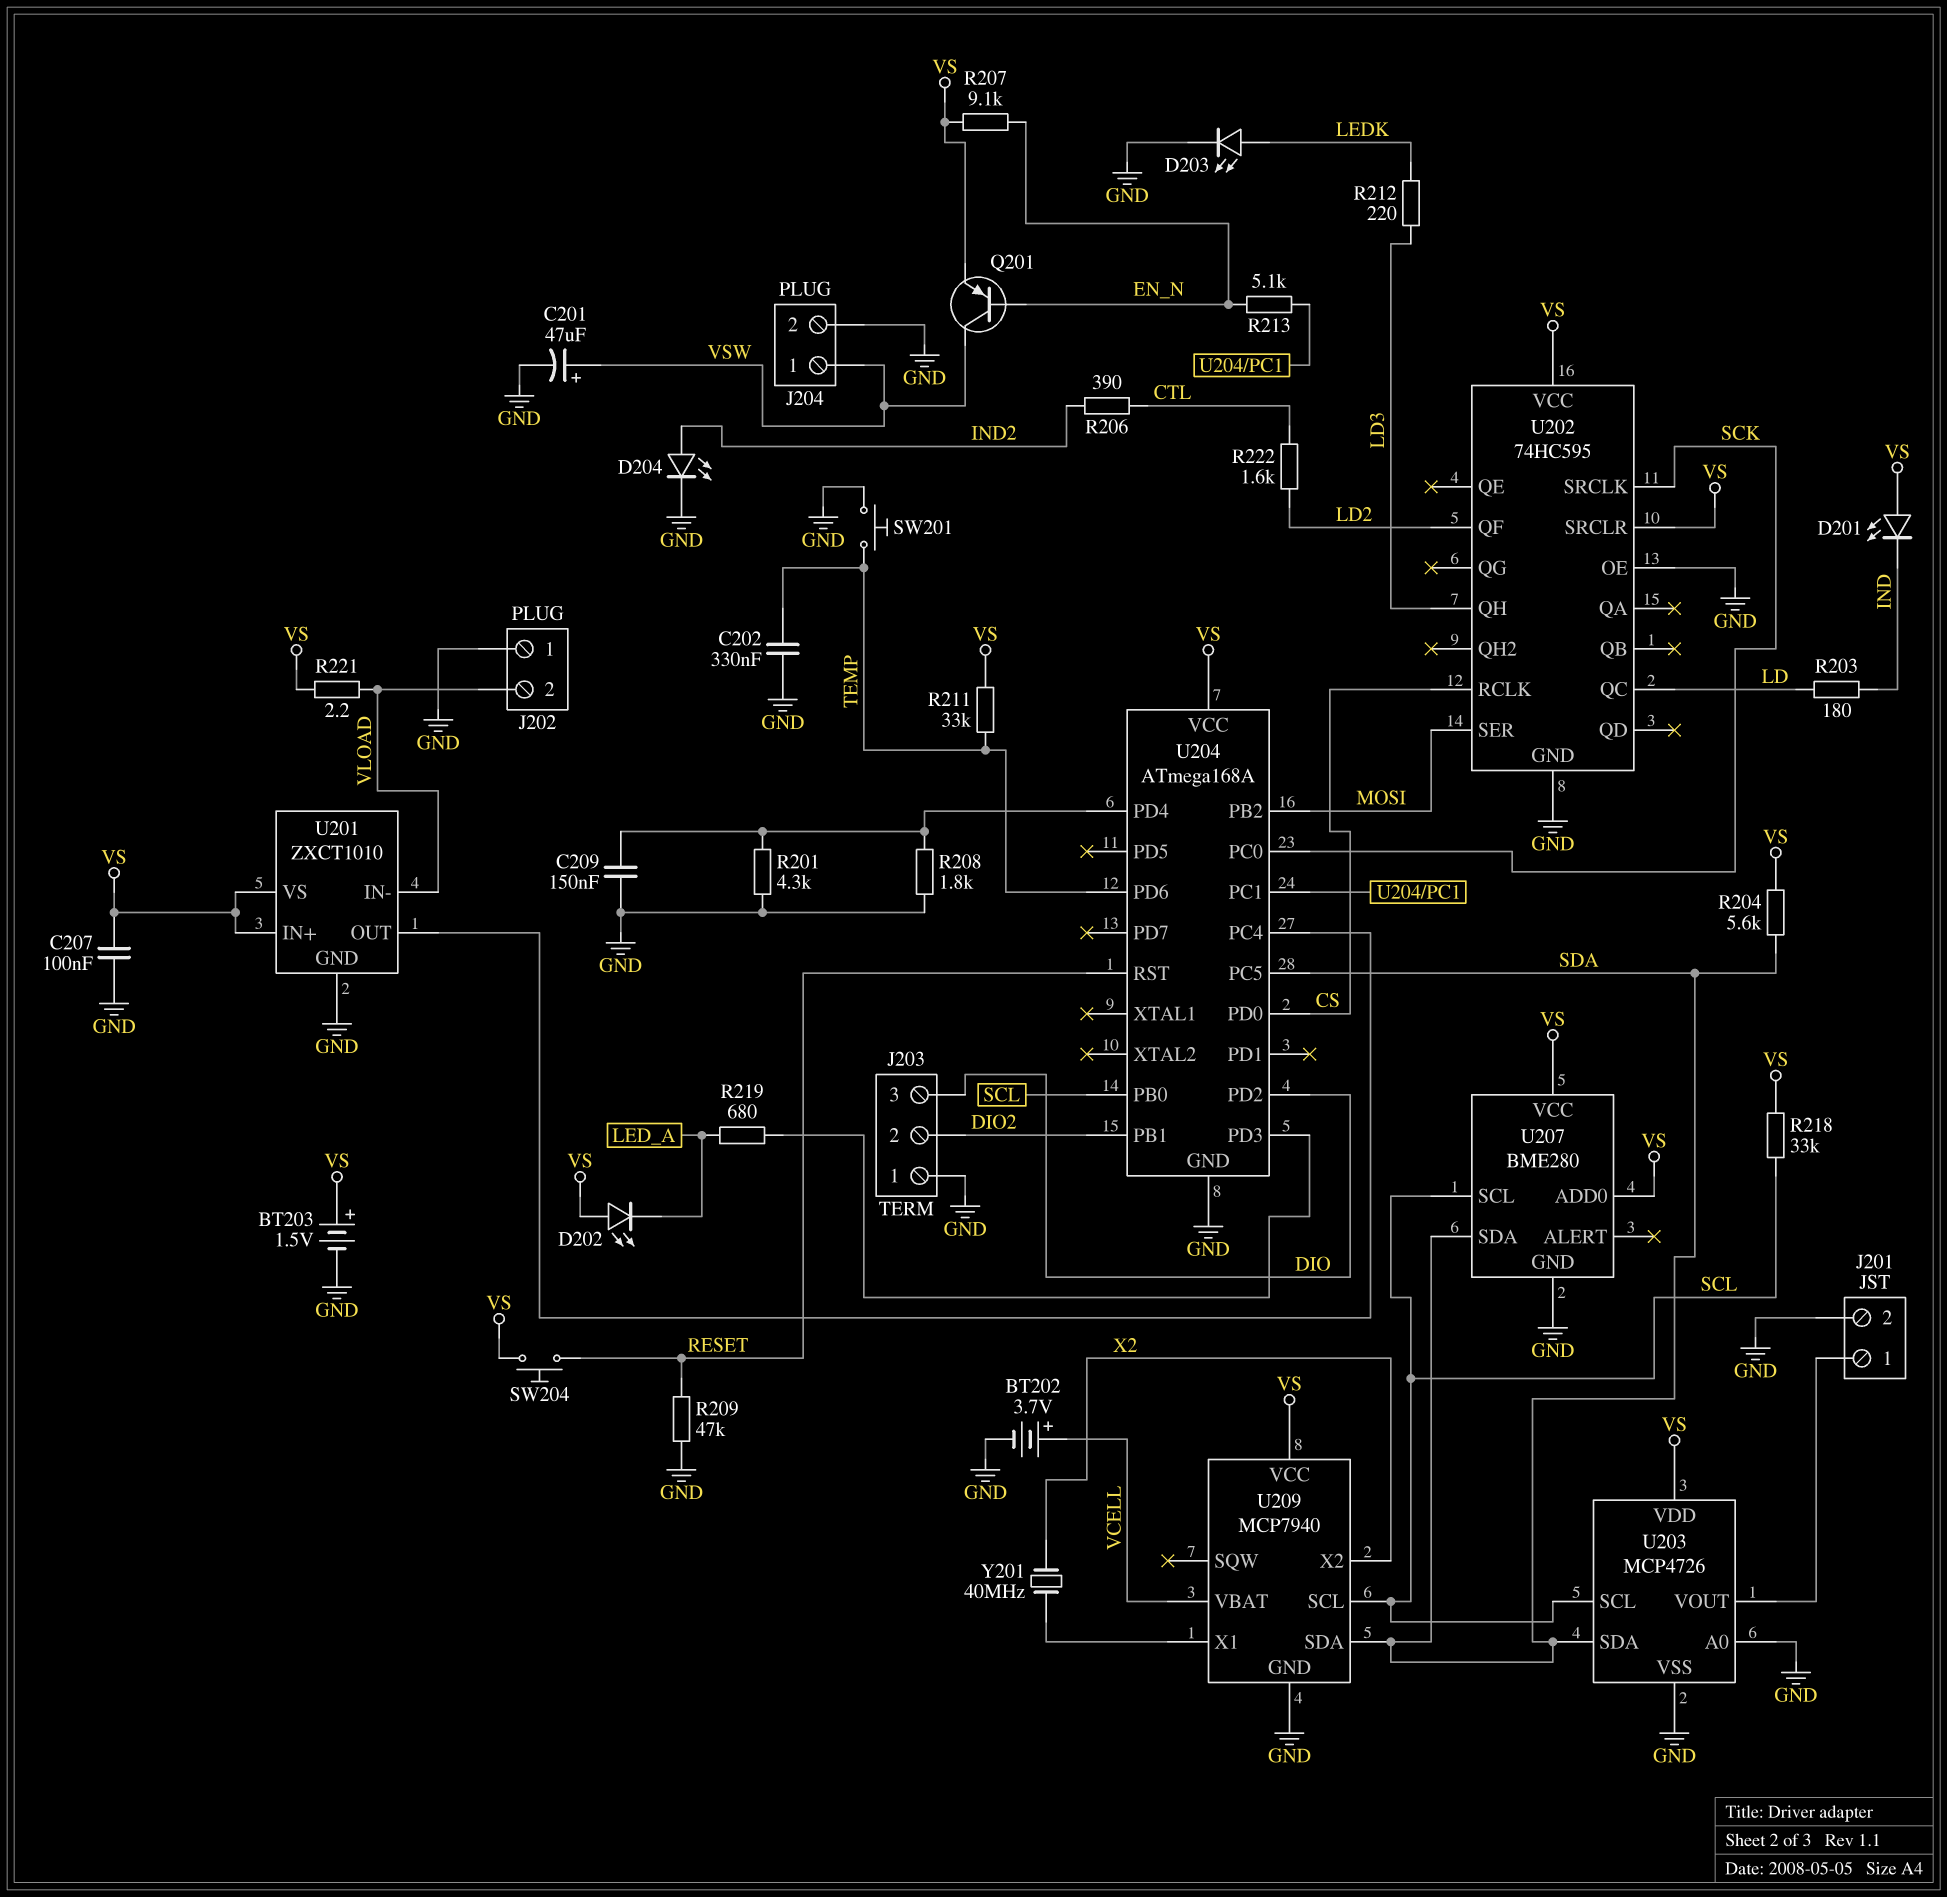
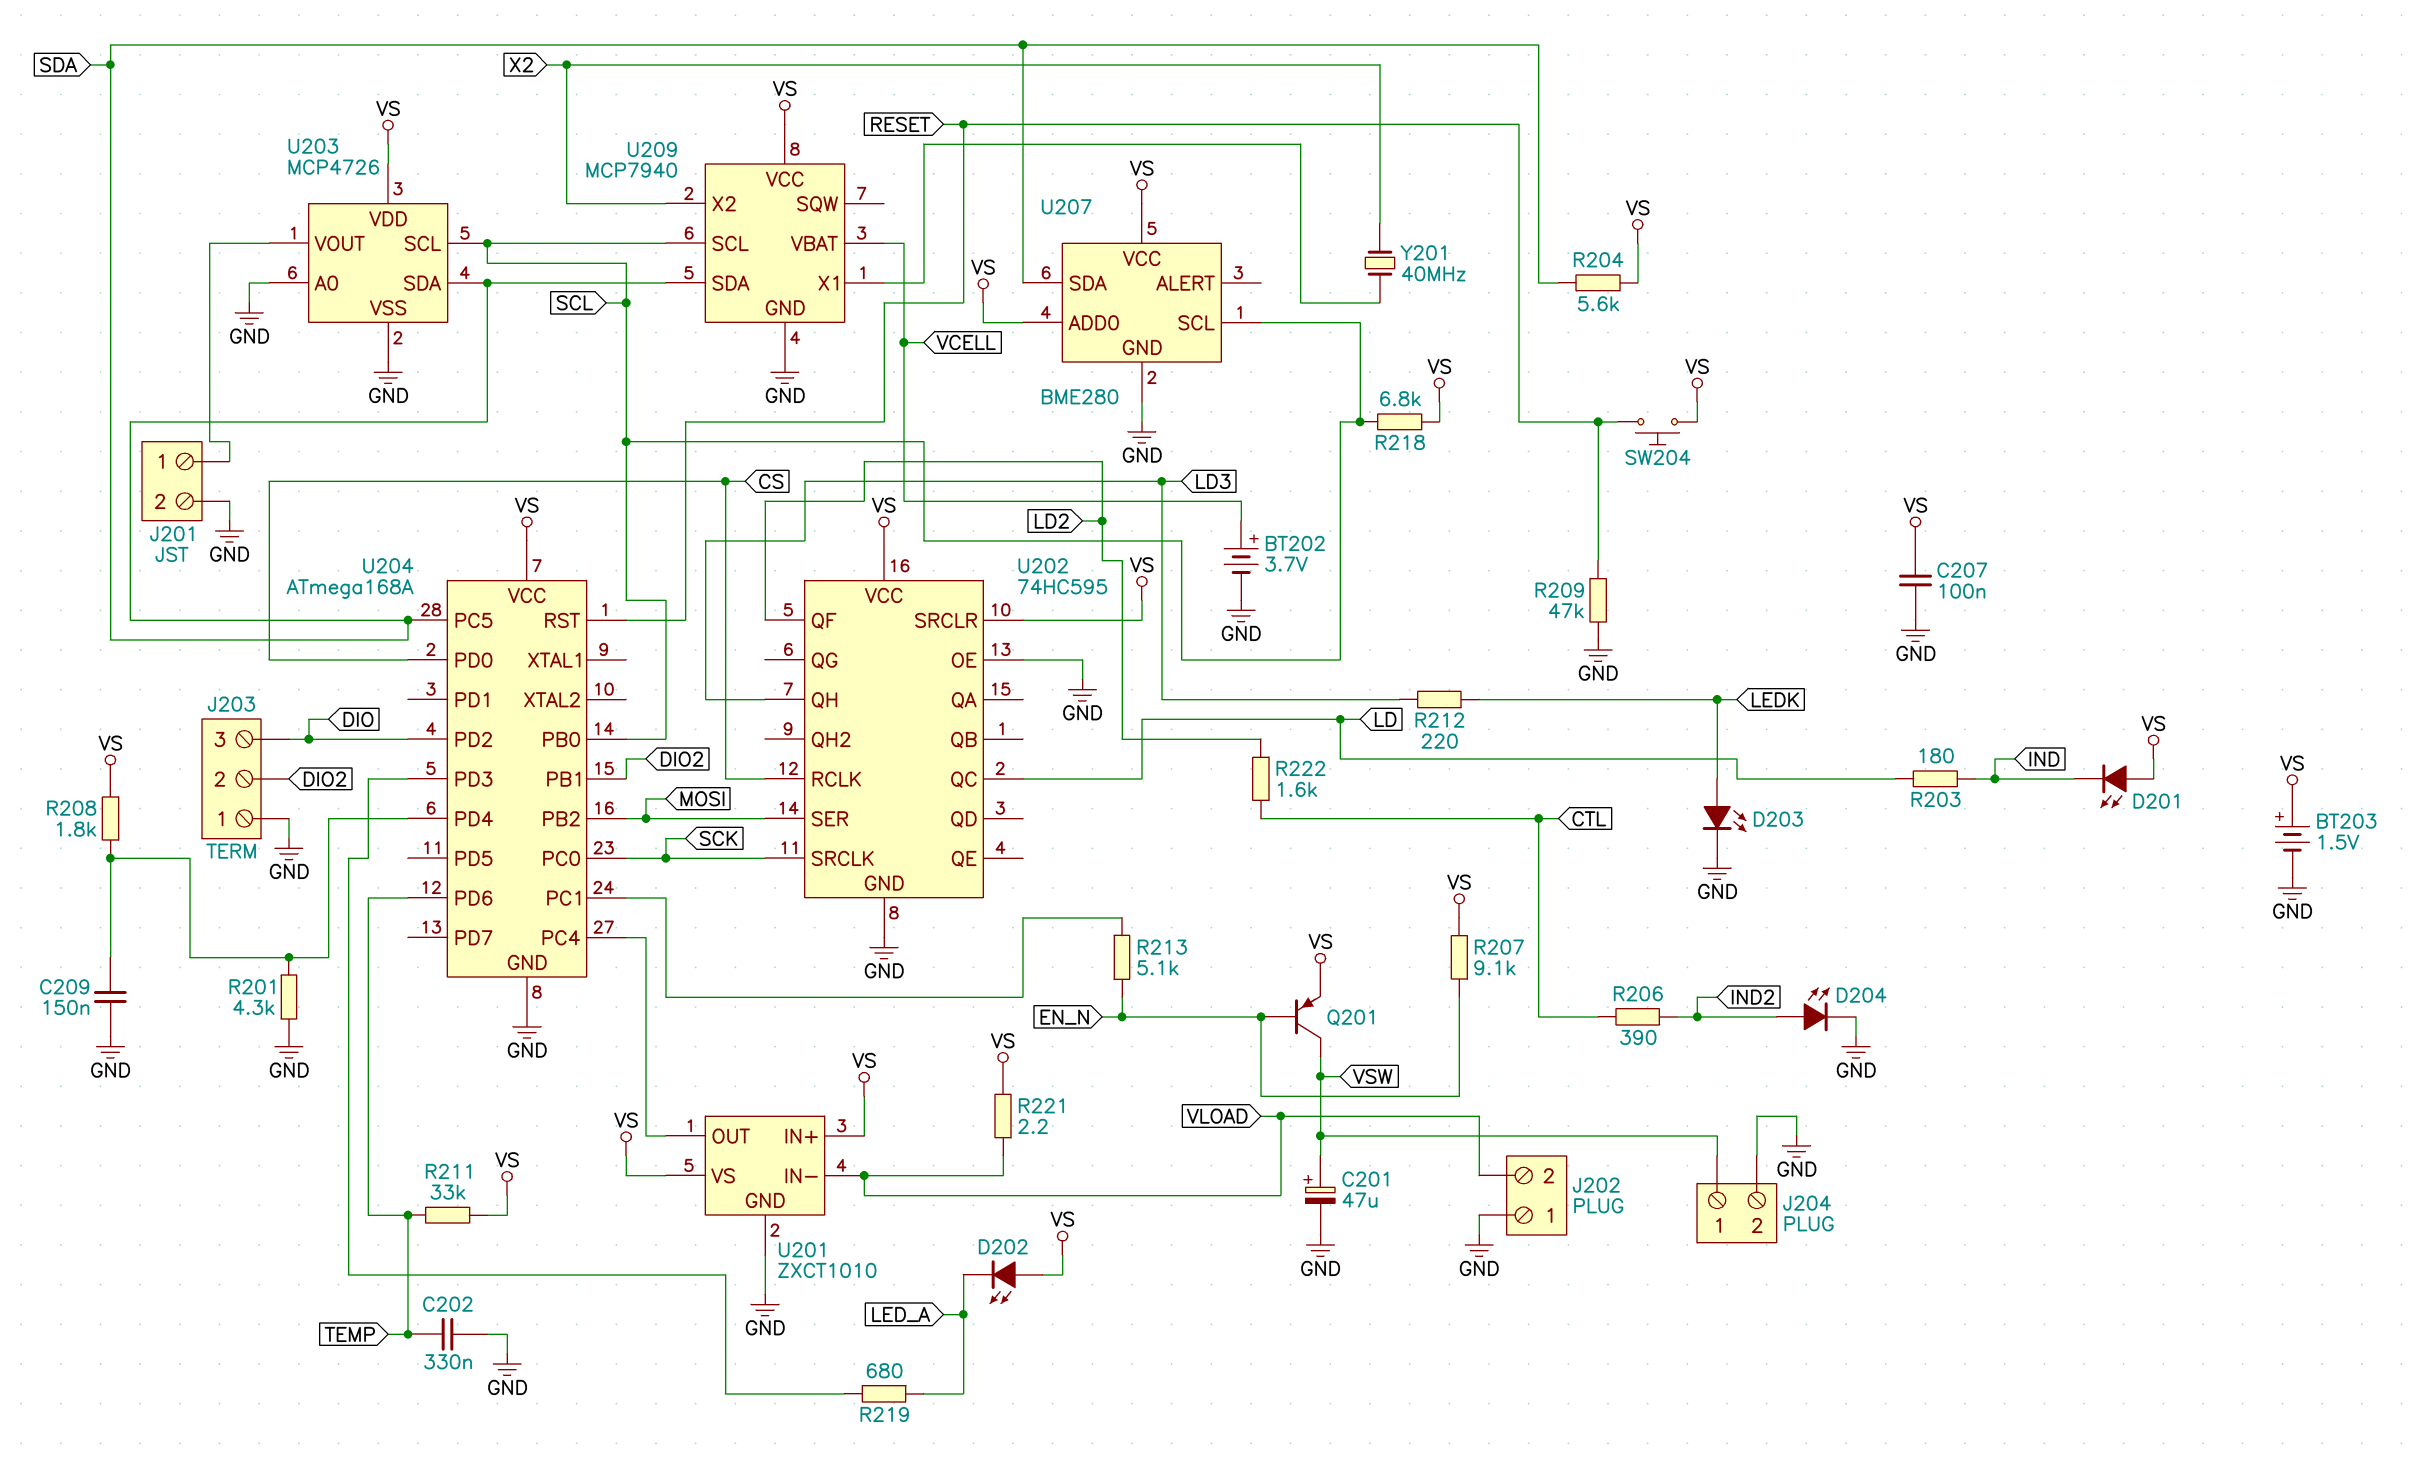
R208: 1.8k (GND, U204/PD4) -> 1.8k (U204/PD4, VS)
R218: 33k (SCL, VS) -> 6.8k (SCL, VS)
SW201: button (GND, TEMP) -> none

